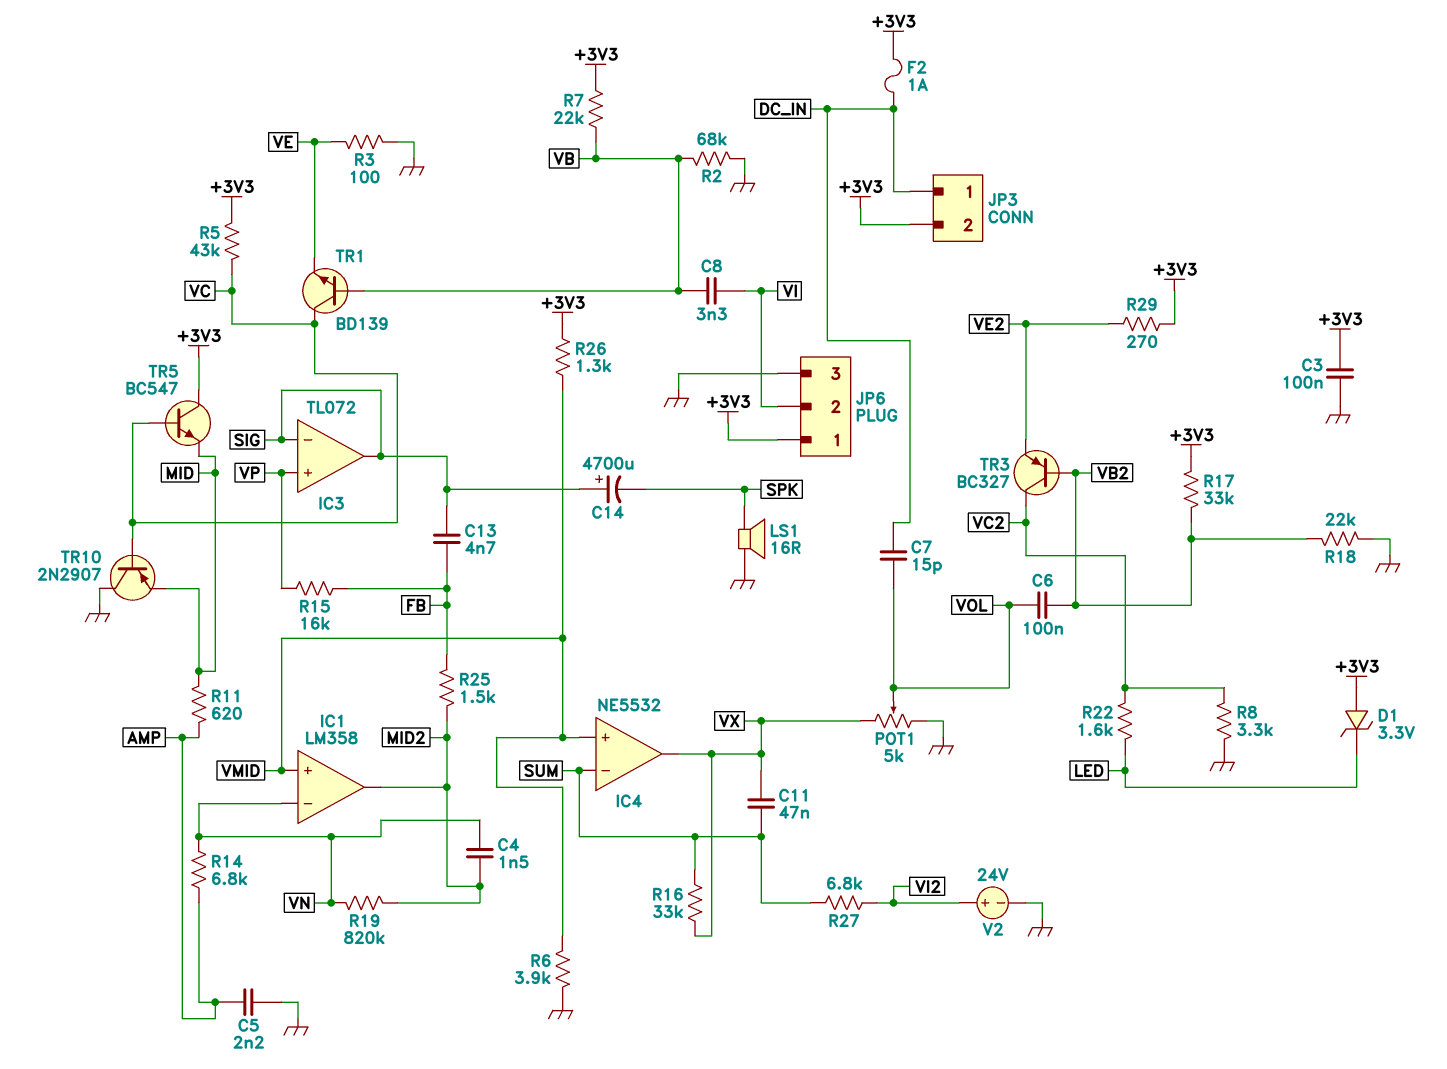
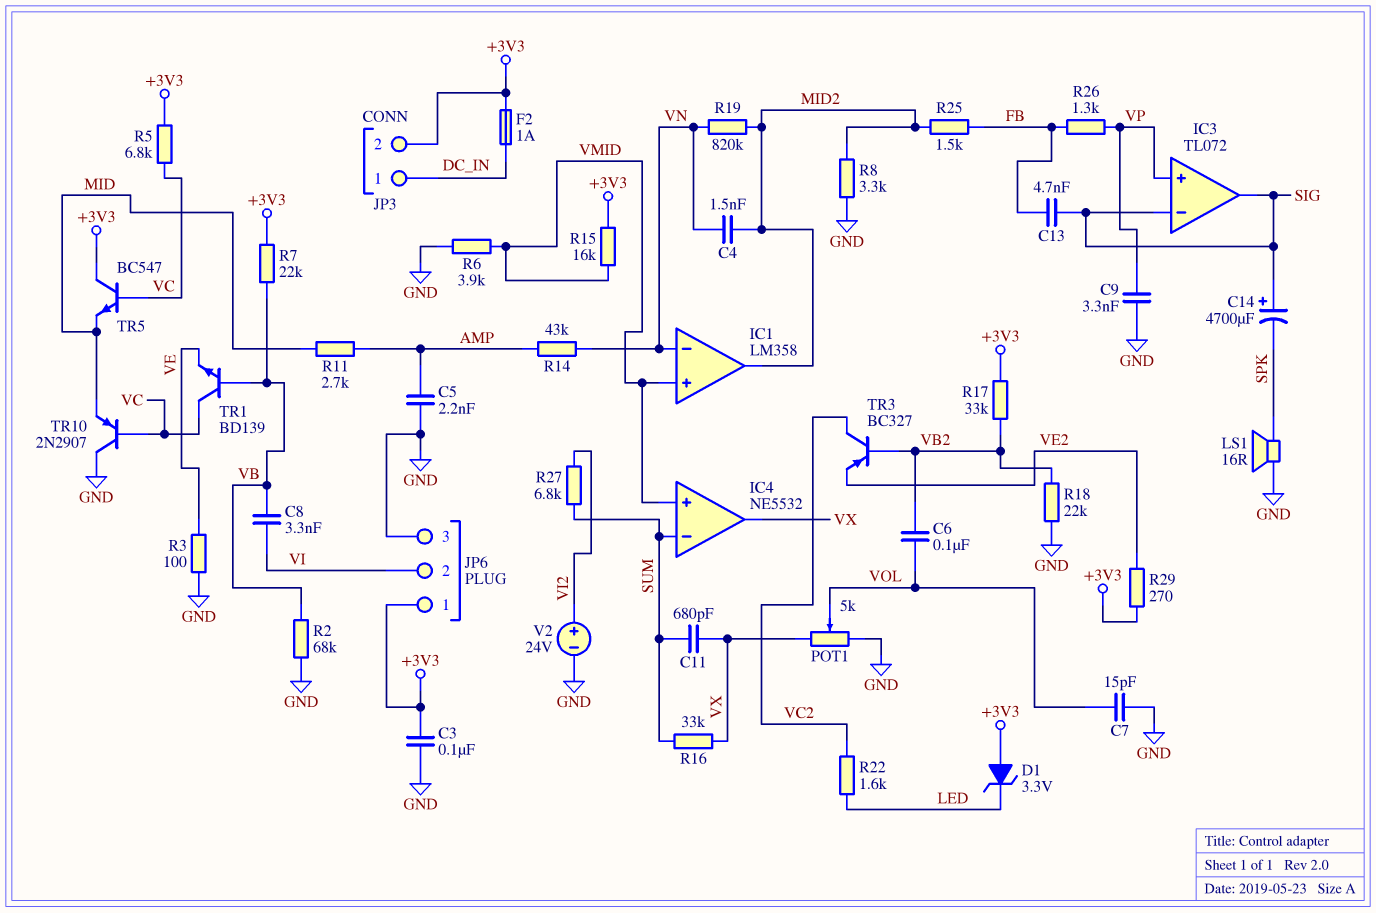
C7: 15pF (DC_IN, VOL) -> 15pF (GND, VOL)
C9: none -> 3.3nF (GND, VP)
C11: 47nF (SUM, VX) -> 680pF (SUM, VX)
R5: 43k (+3V3, VC) -> 6.8k (+3V3, VC)
R8: 3.3k (GND, VC2) -> 3.3k (GND, MID2)
R11: 620 (AMP, MID) -> 2.7k (AMP, MID)
R14: 6.8k (AMP, VN) -> 43k (AMP, VN)
R15: 16k (FB, VP) -> 16k (+3V3, VMID)
R26: 1.3k (+3V3, VMID) -> 1.3k (FB, VP)

